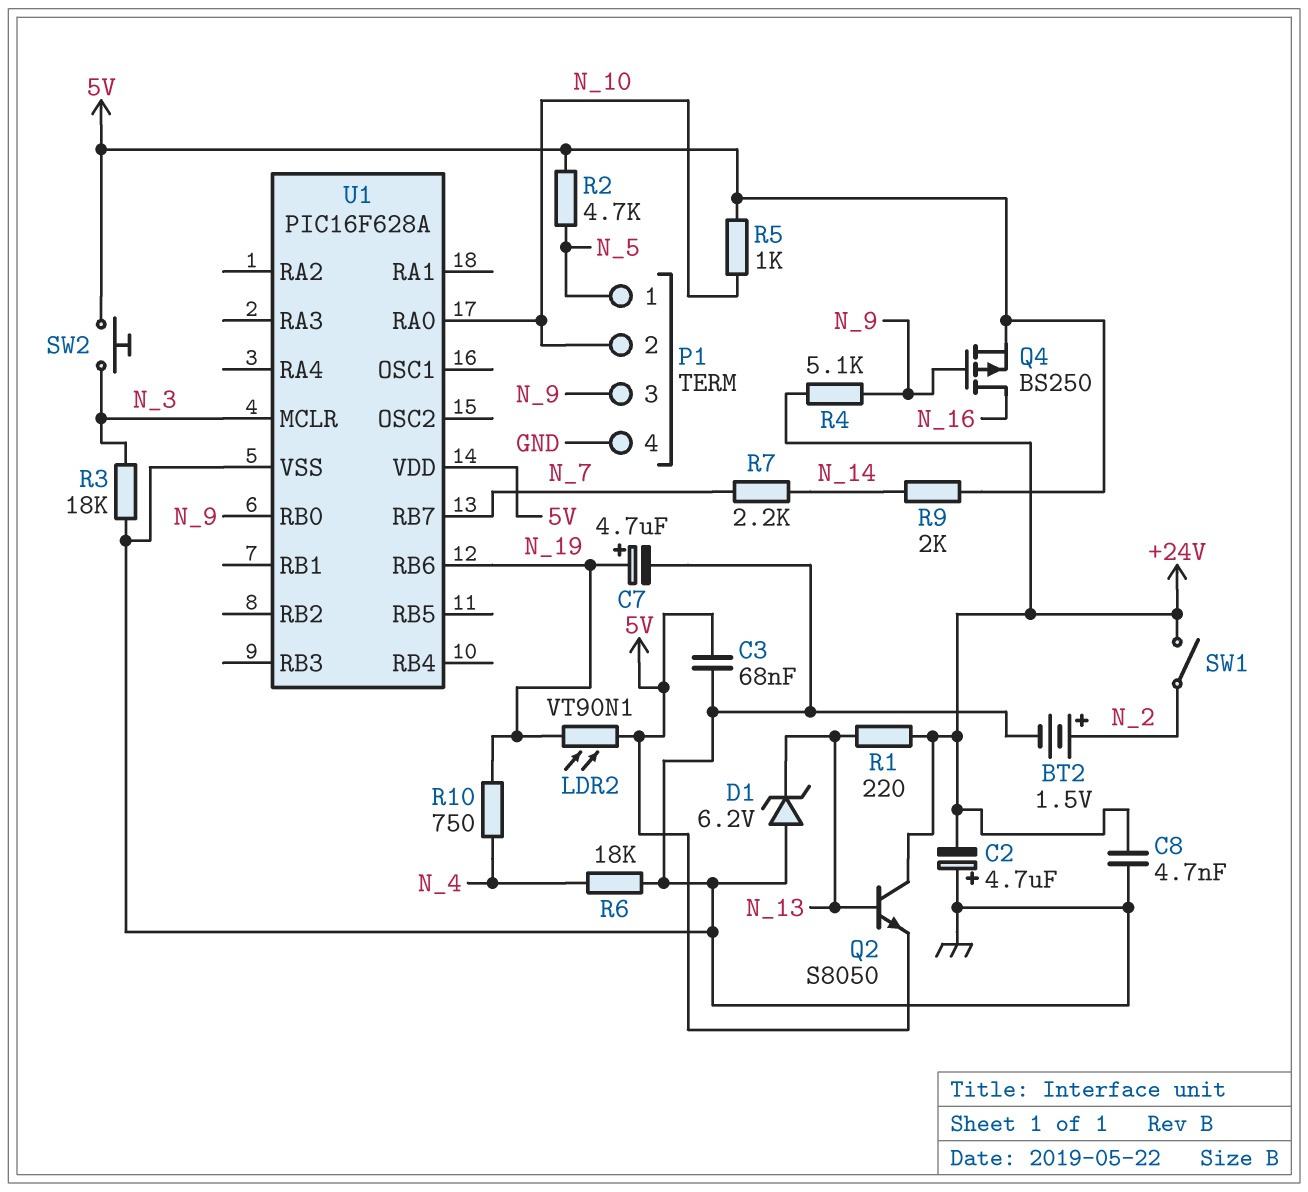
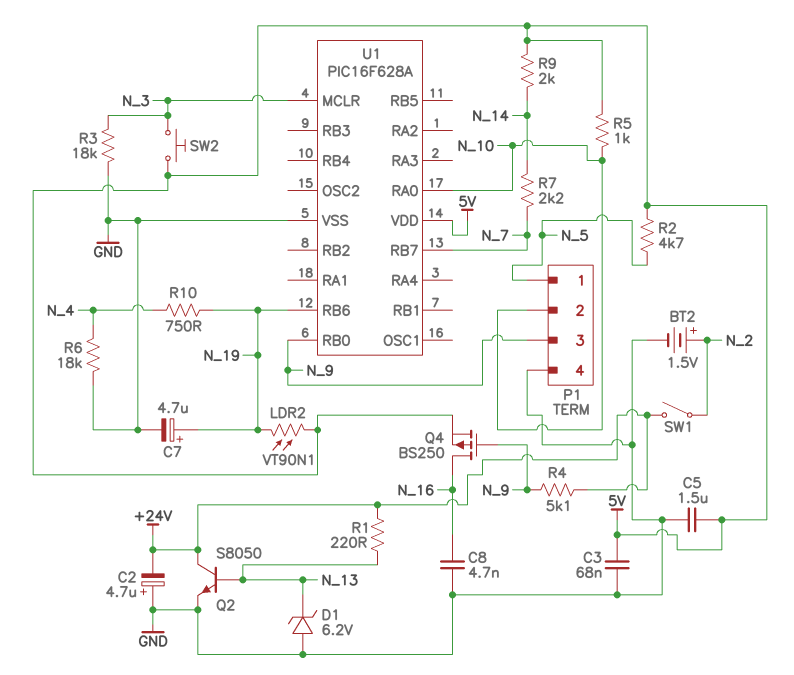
C5: none -> 1.5uF (5V, GND)
C8: 4.7nF (+24V, GND) -> 4.7nF (GND, N_16)
Q2: NPN S8050 (B N_13, C +24V, E 5V) -> NPN S8050 (B N_13, C +24V, E GND)

